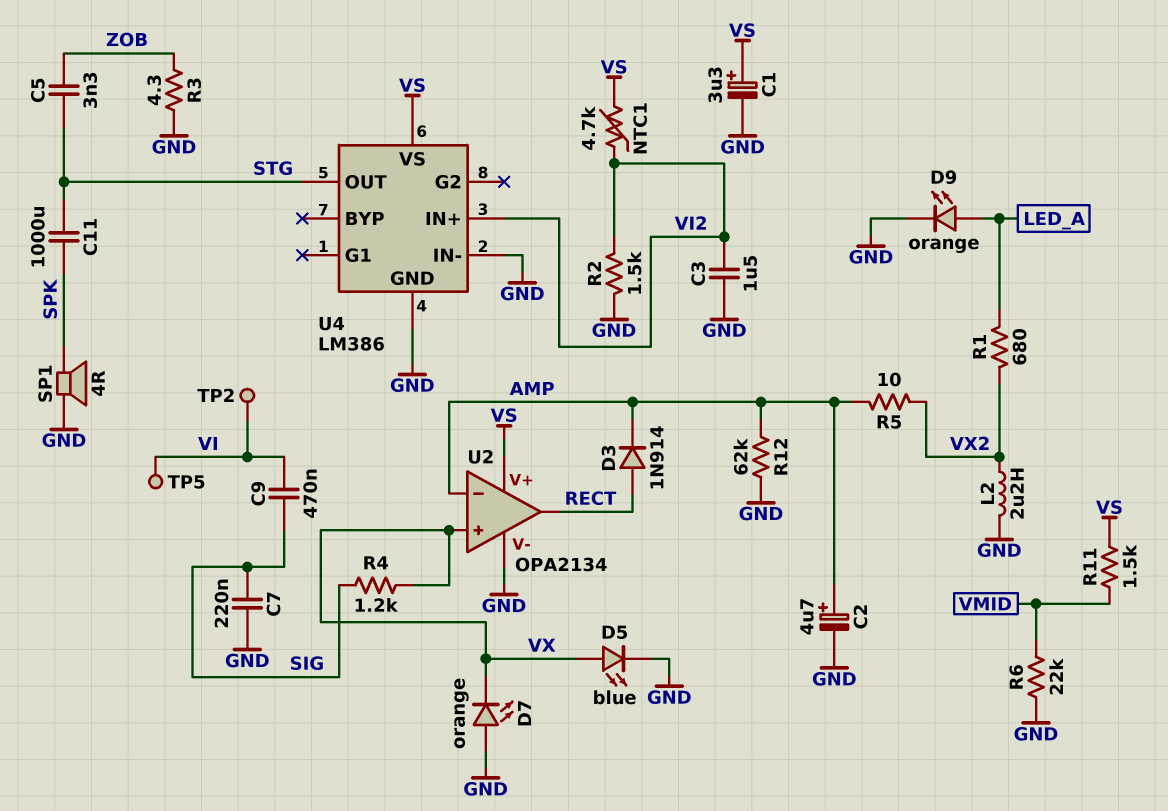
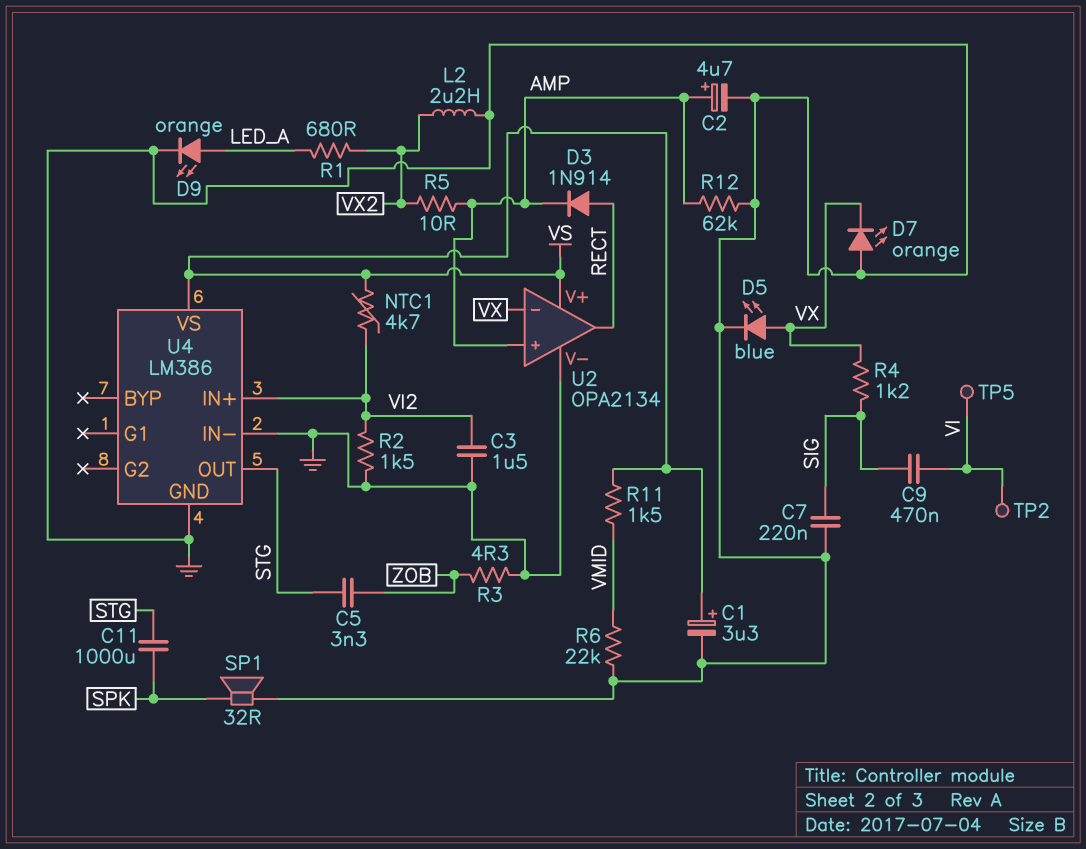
SP1: speaker 4R (GND, SPK) -> speaker 32R (GND, SPK)
U2 pin in+: VX -> AMP
U2 pin in-: AMP -> VX

